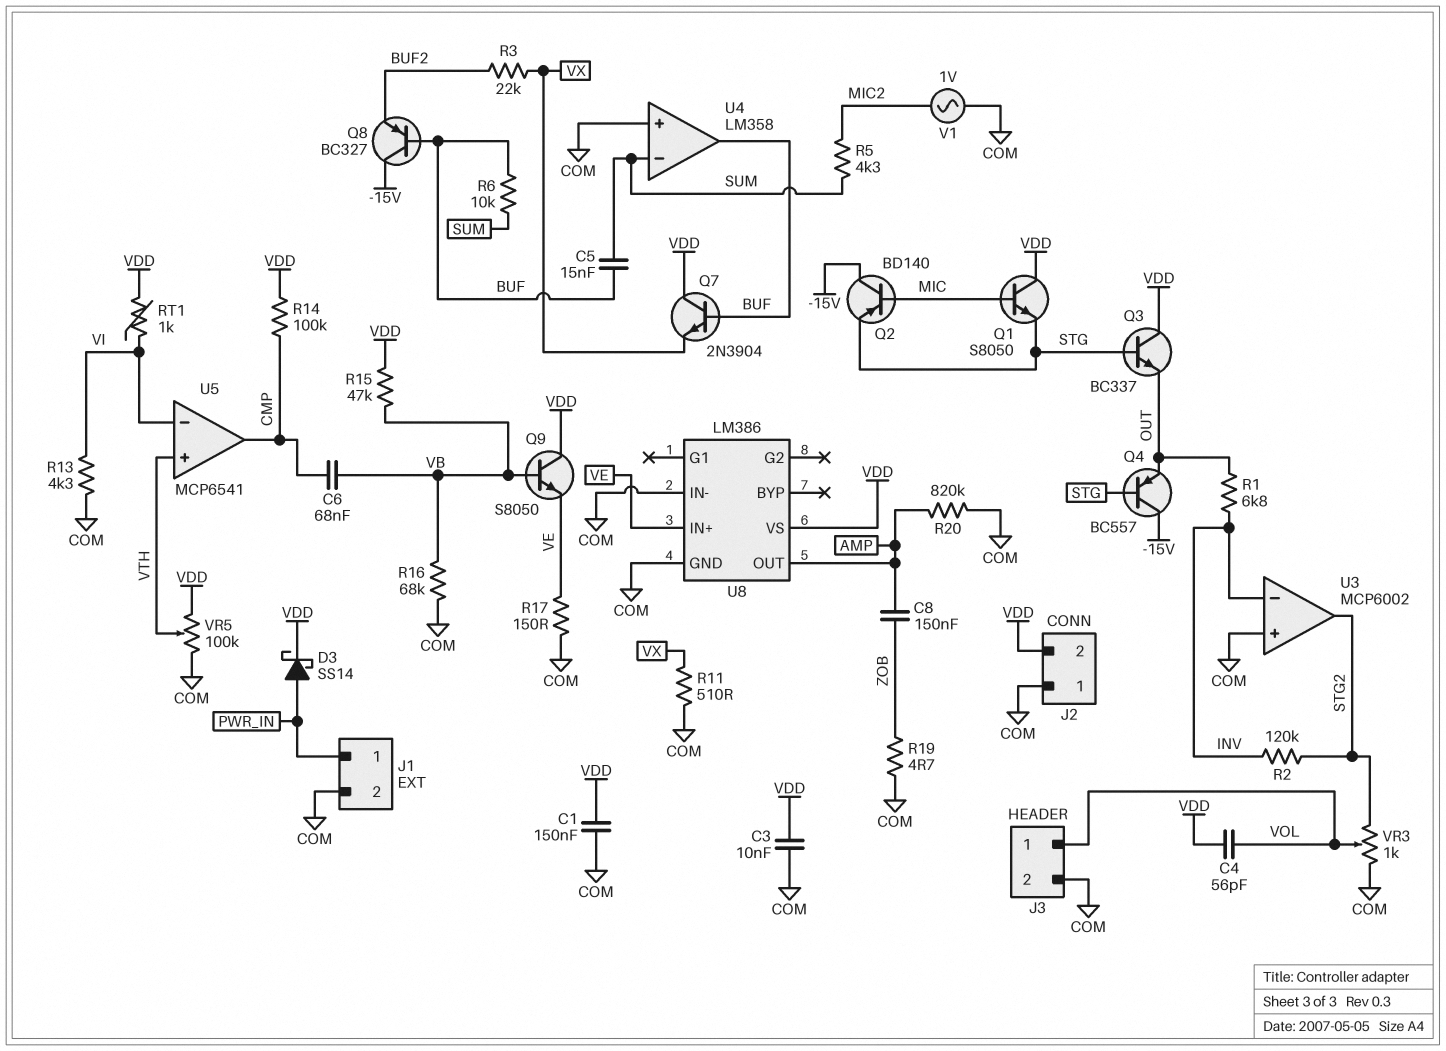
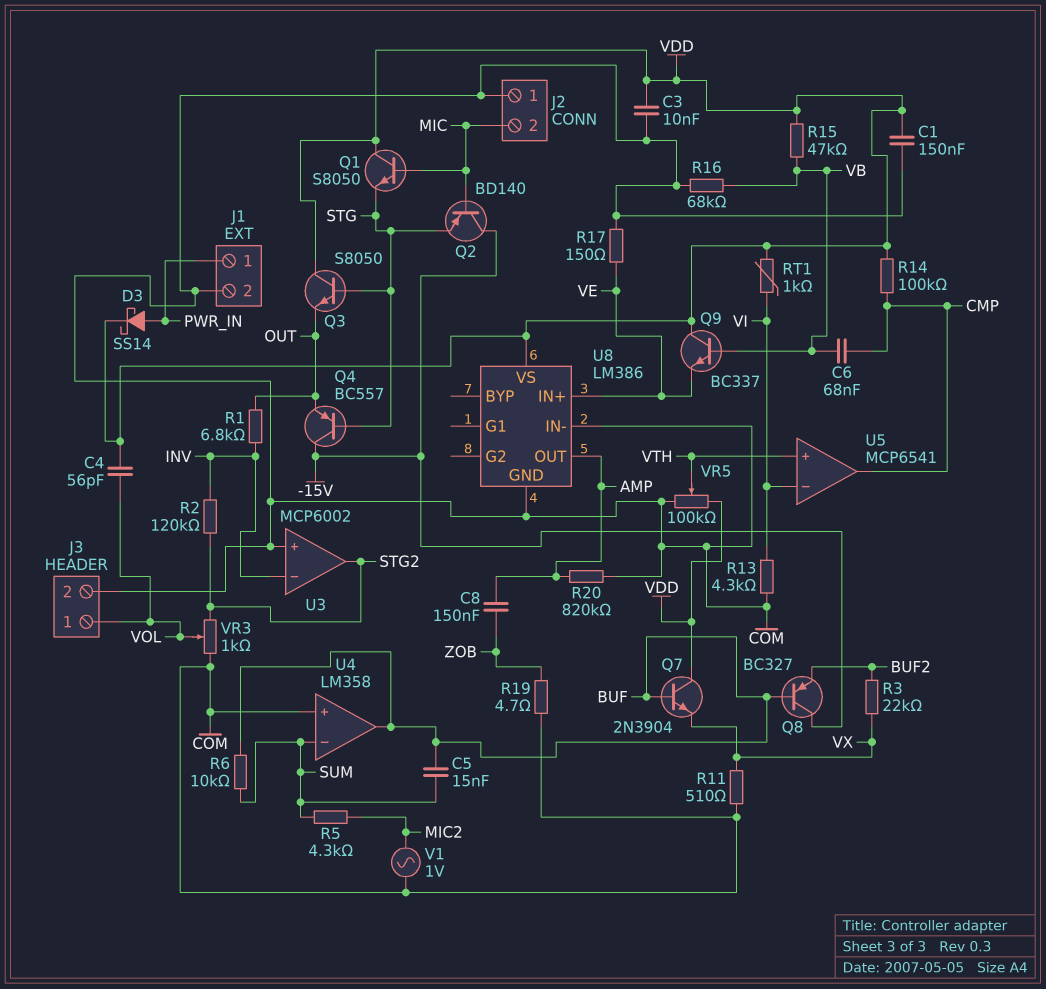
J2 pin 2: VDD -> MIC
Q3: NPN BC337 (B STG, C VDD, E OUT) -> NPN S8050 (B STG, C VDD, E OUT)
Q9: NPN S8050 (B VB, C VDD, E VE) -> NPN BC337 (B VB, C VDD, E VE)

